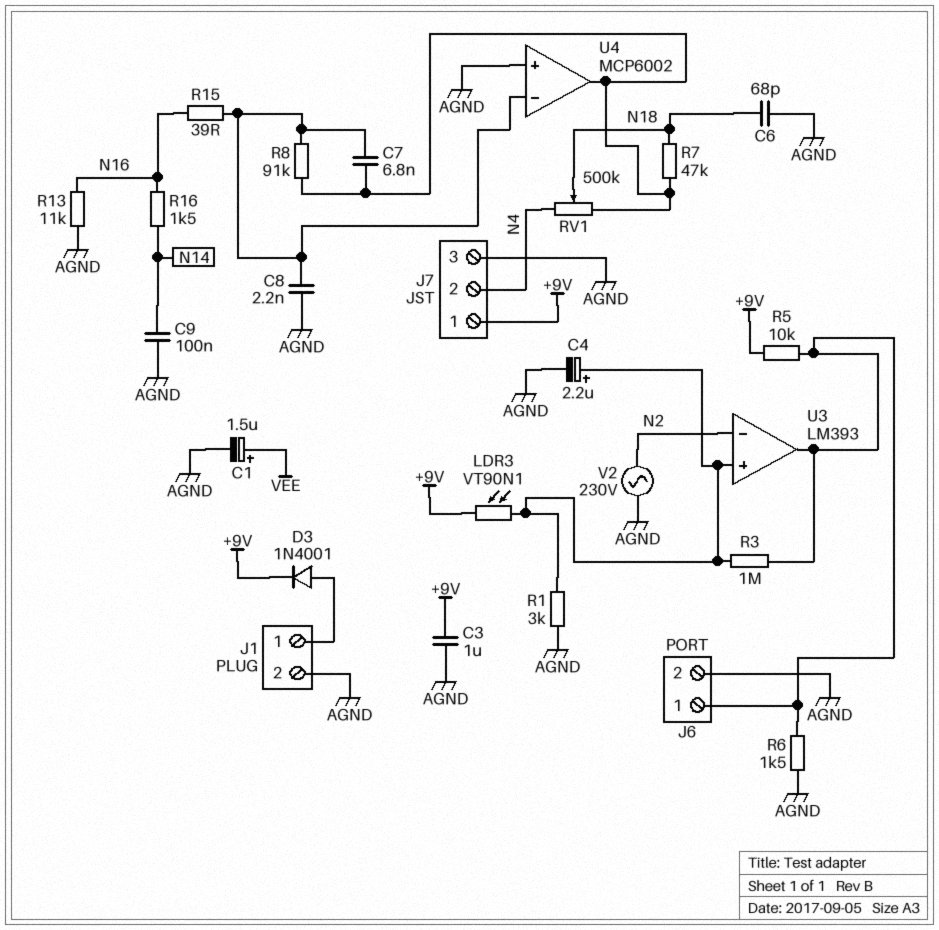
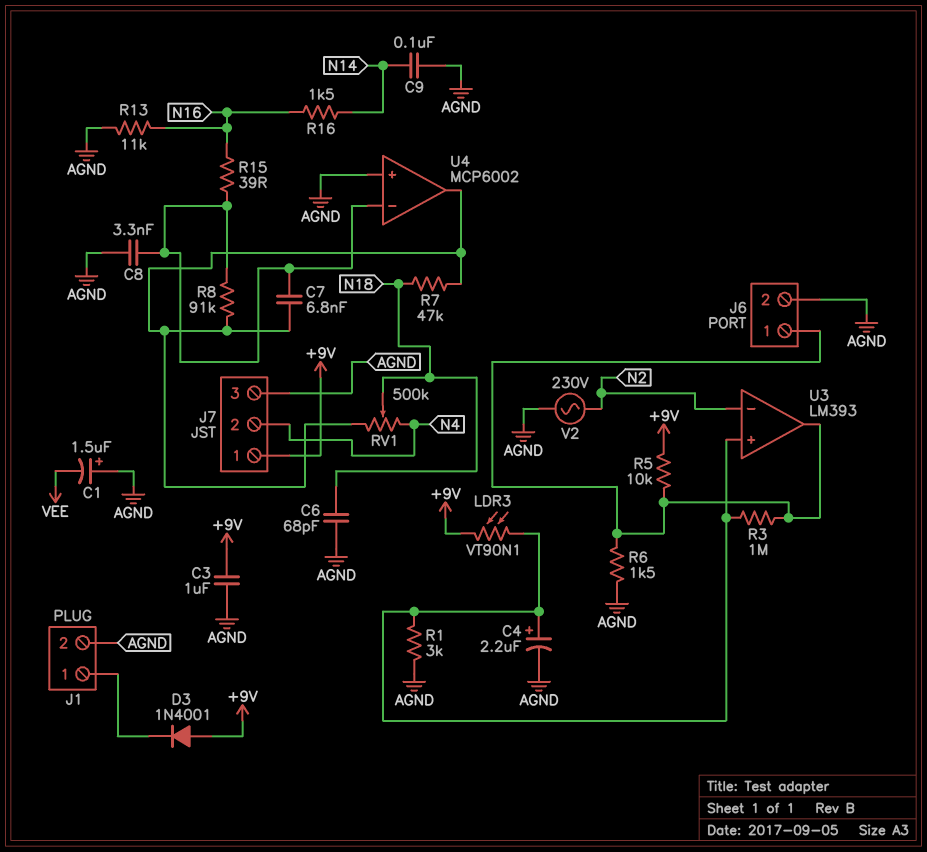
C1: 1.5uF (plus VEE, minus AGND) -> 1.5uF (plus AGND, minus VEE)
C8: 2.2nF (AGND, U4/in-) -> 3.3nF (AGND, U4/in-)
D3: diode 1N4001 (A J1/1, K +9V) -> diode 1N4001 (A +9V, K J1/1)

